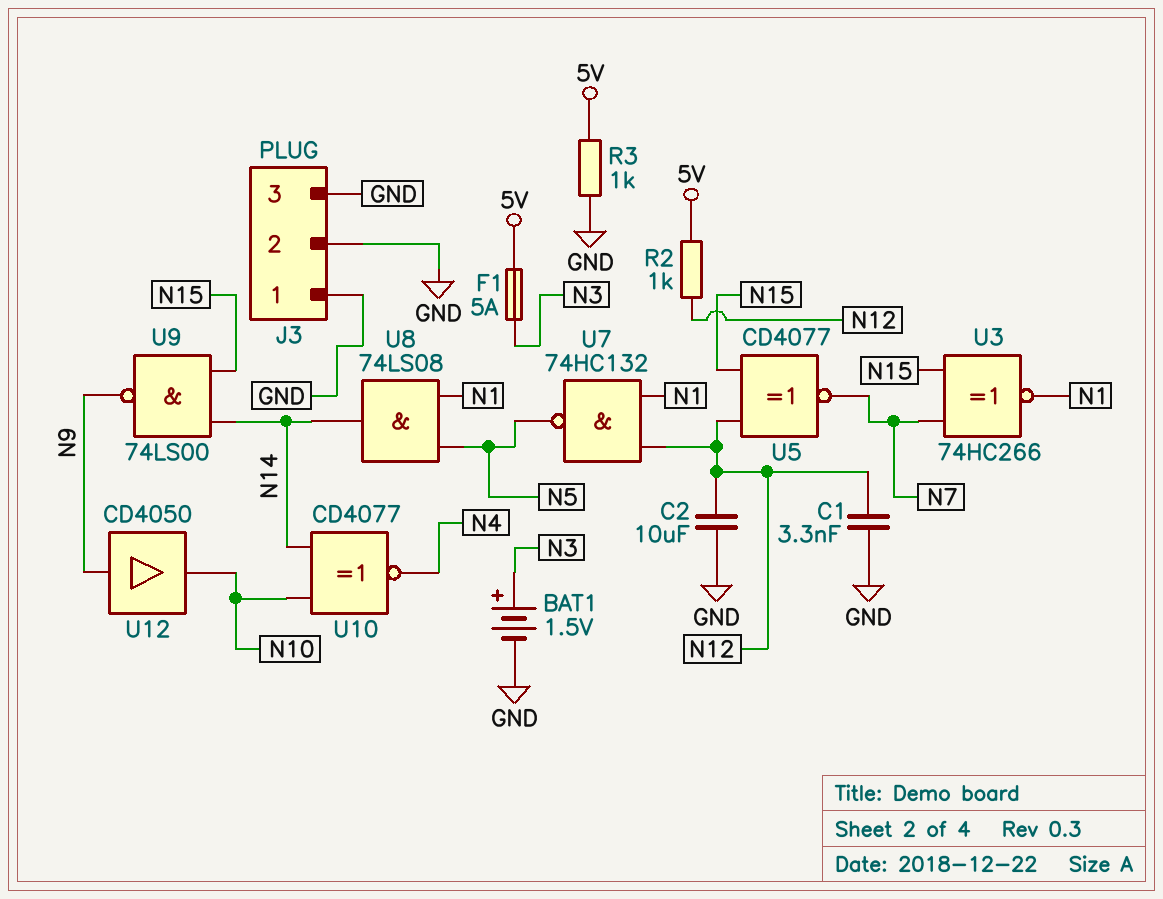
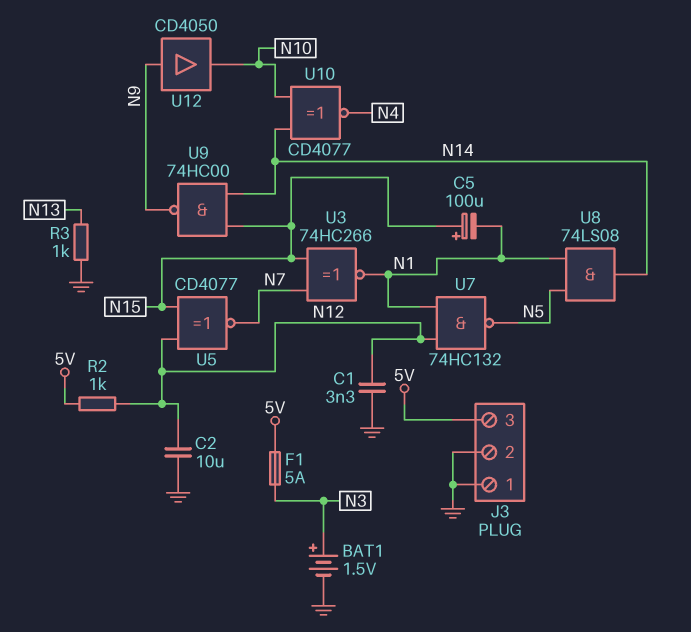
C5: none -> 100uF (plus N15, minus N1)
J3 pin 3: GND -> 5V
R3: 1k (5V, GND) -> 1k (GND, N13)
U9: NAND 74LS00 (in N14, in N15, out N9) -> NAND 74HC00 (in N14, in N15, out N9)

